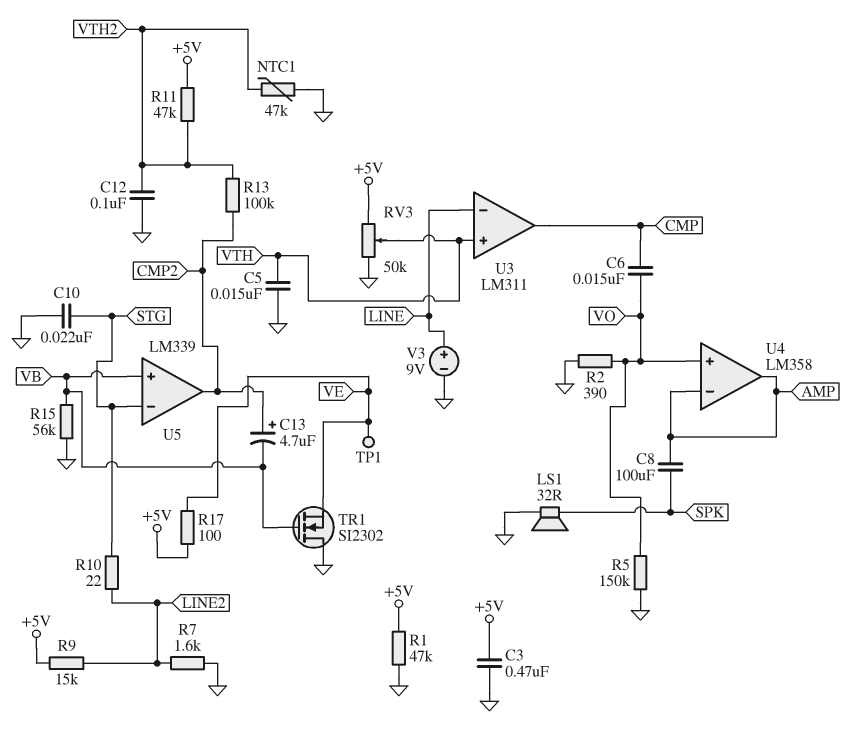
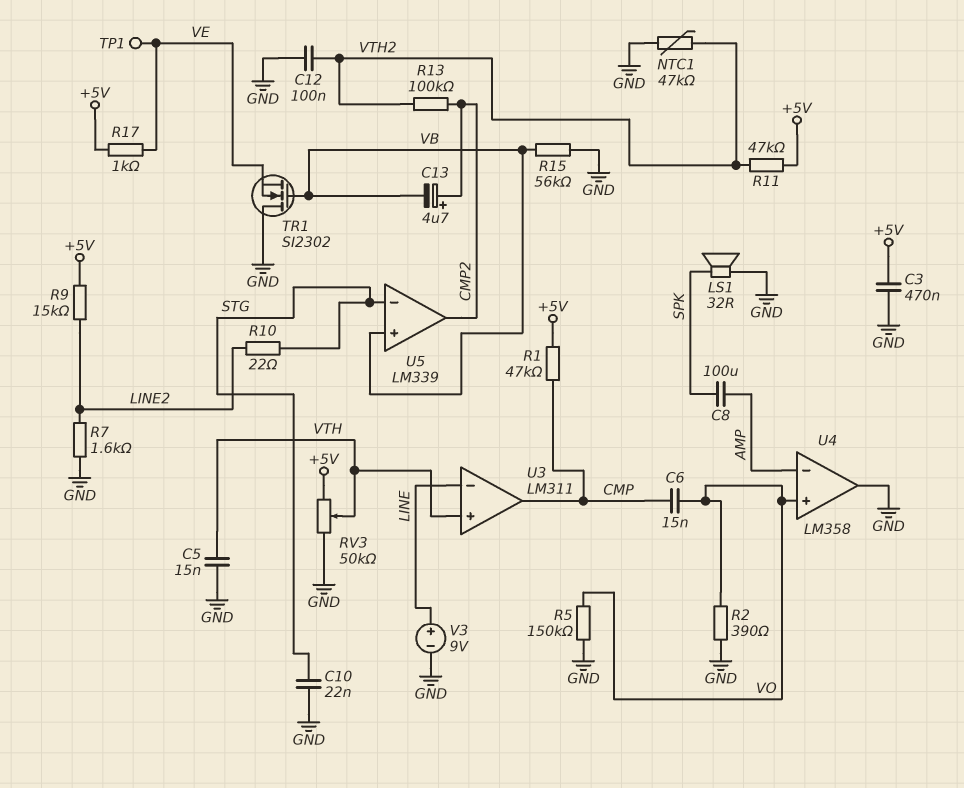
R1: 47k (+5V, GND) -> 47k (+5V, CMP)
R17: 100 (+5V, VE) -> 1k (+5V, VE)
U4 pin out: AMP -> GND

